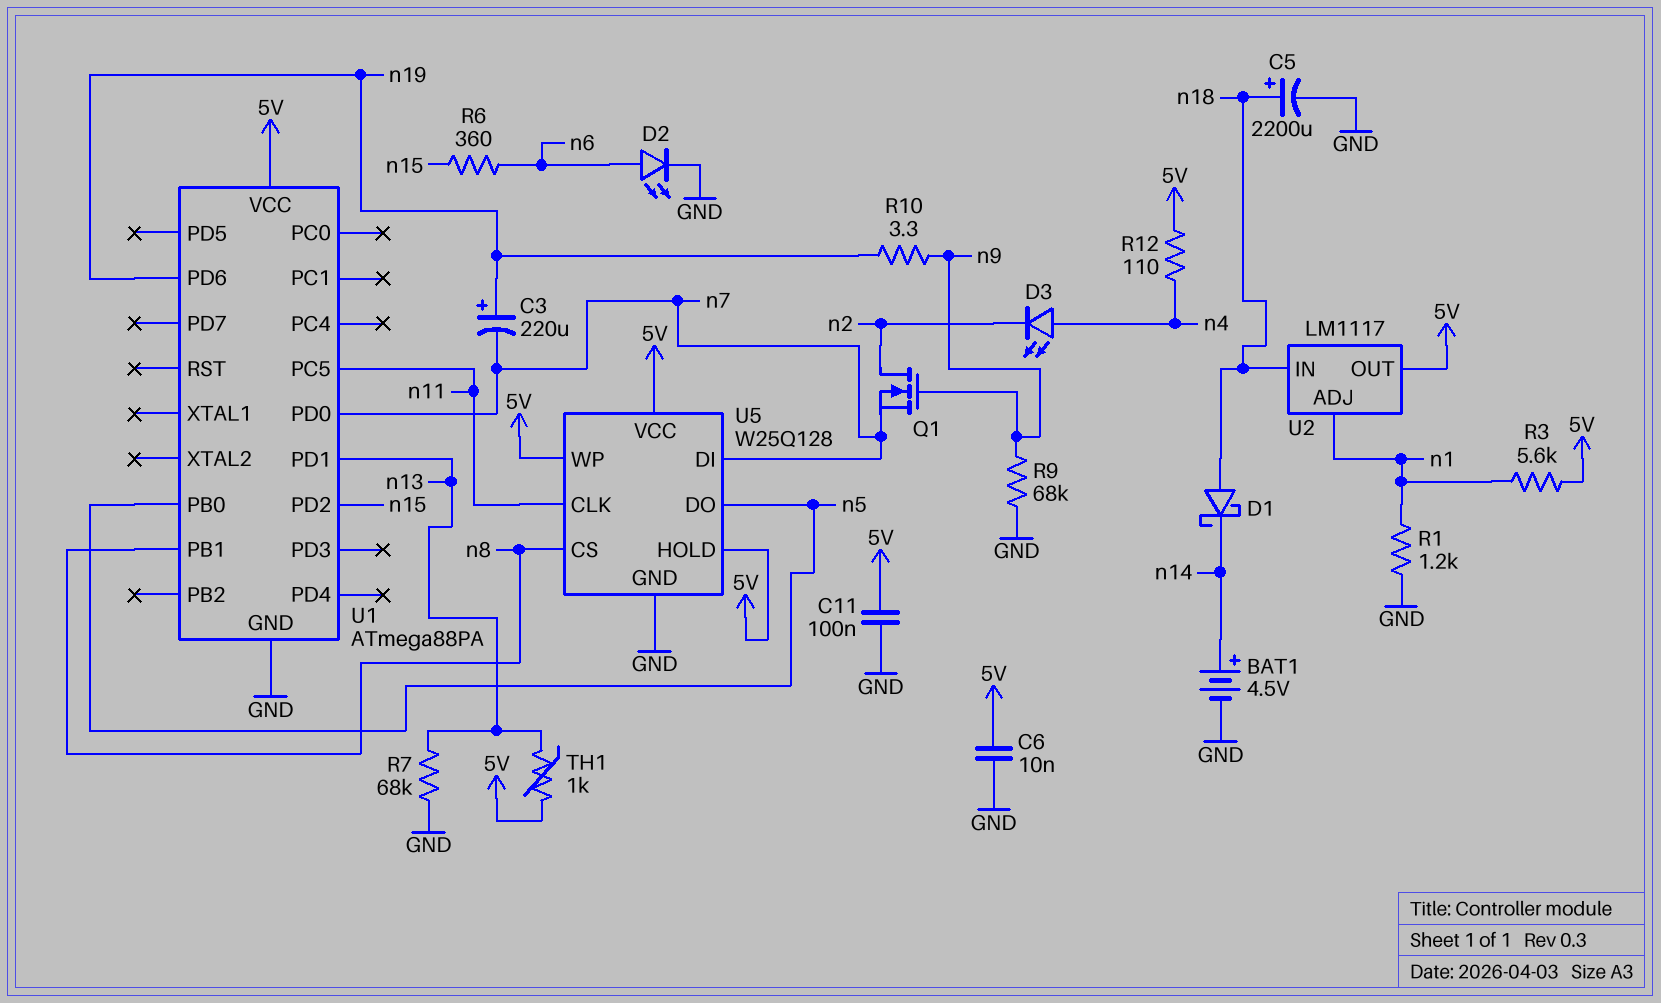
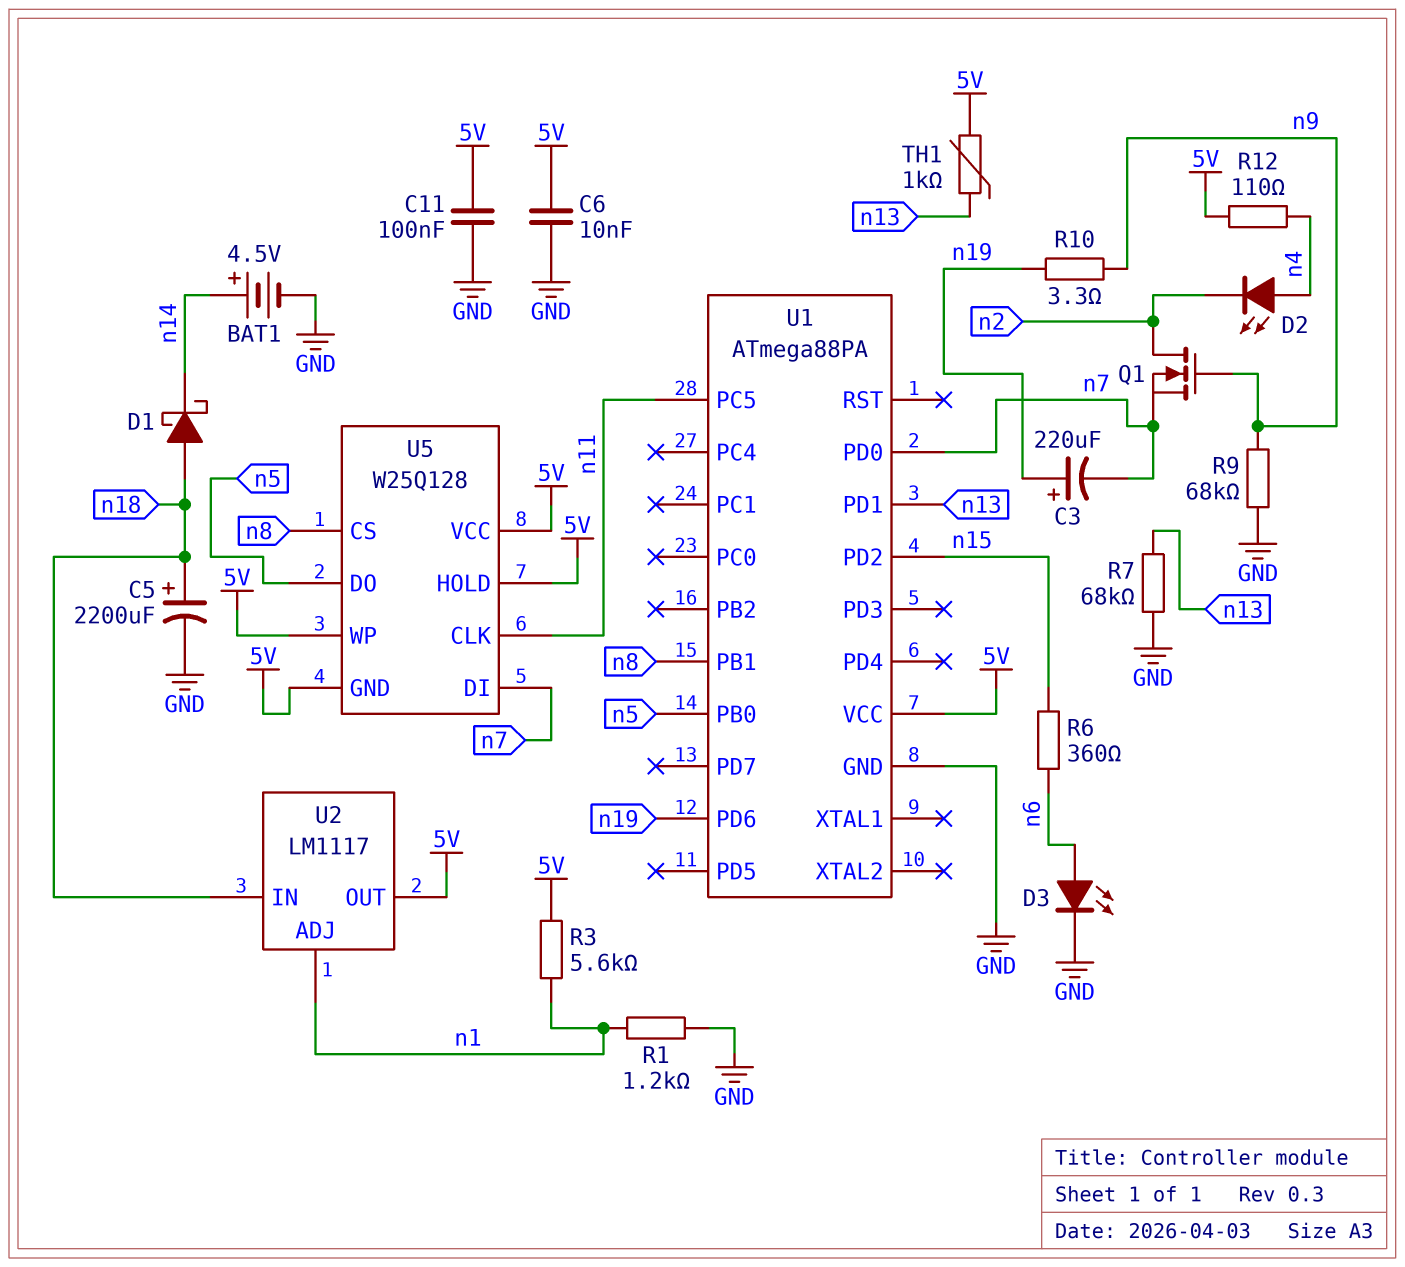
D2: LED (A n6, K GND) -> LED (A n4, K n2)
D3: LED (A n4, K n2) -> LED (A n6, K GND)
U5 pin GND: GND -> 5V

